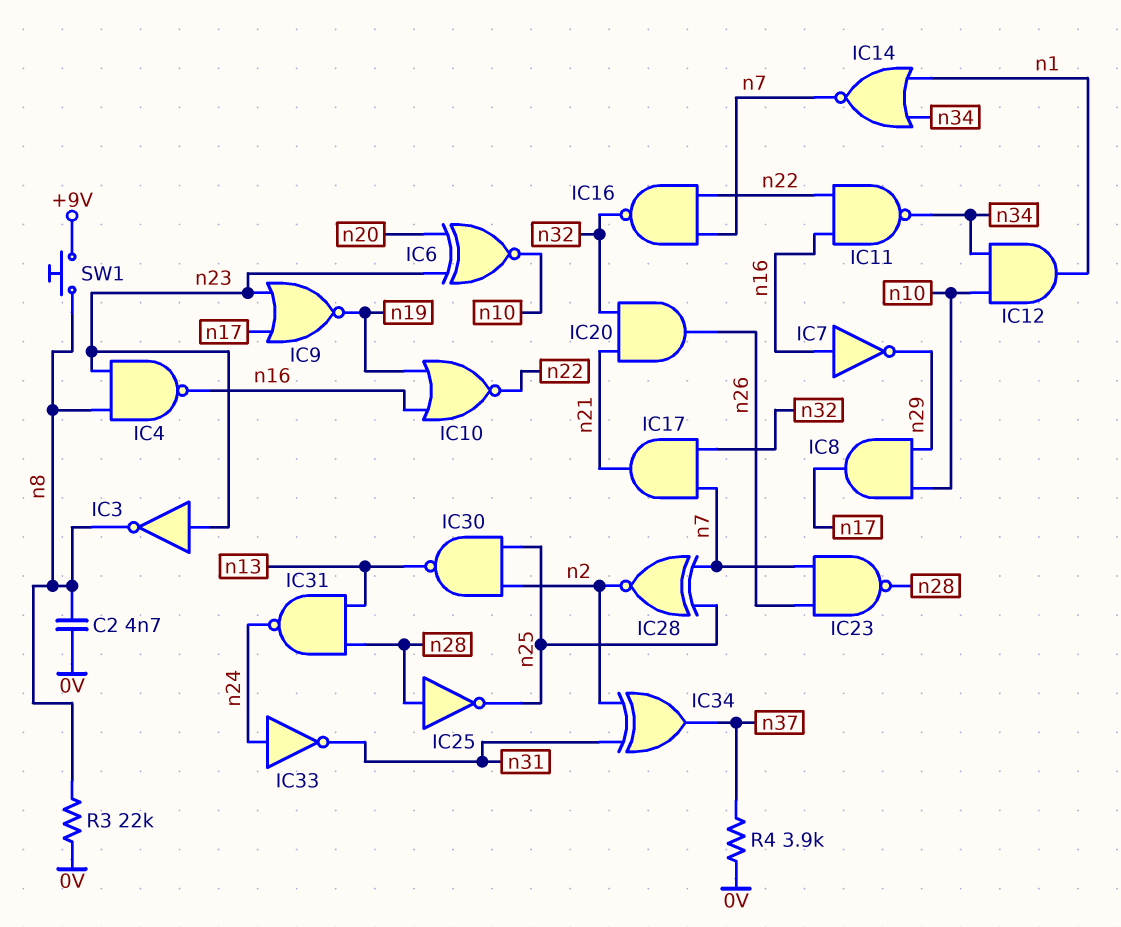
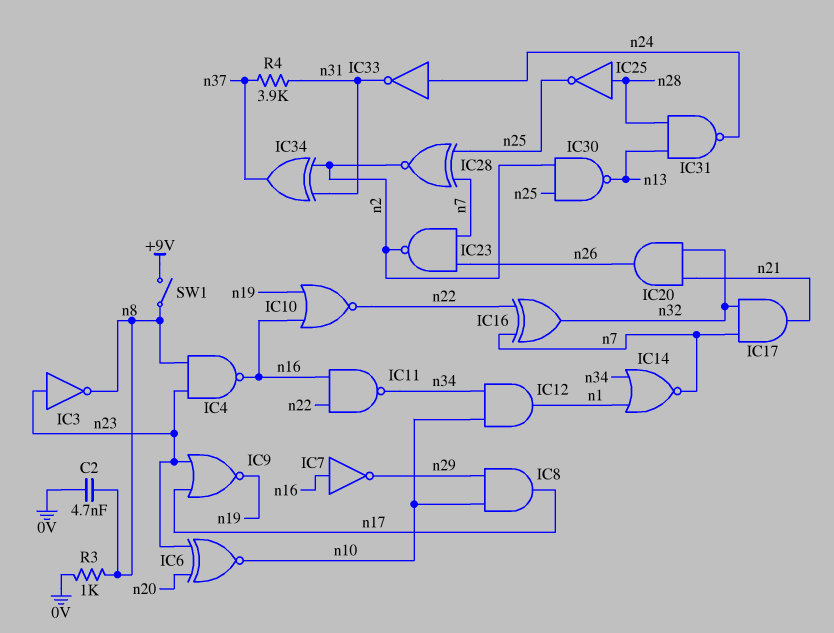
IC16: NAND (in n7, in n22, out n32) -> XOR (in n7, in n22, out n32)
IC23: NAND (in n7, in n26, out n28) -> NAND (in n7, in n26, out n2)
R3: 22k (0V, n8) -> 1k (0V, n8)
R4: 3.9k (0V, n37) -> 3.9k (n31, n37)
SW1: button (+9V, n8) -> switch (+9V, n8)

